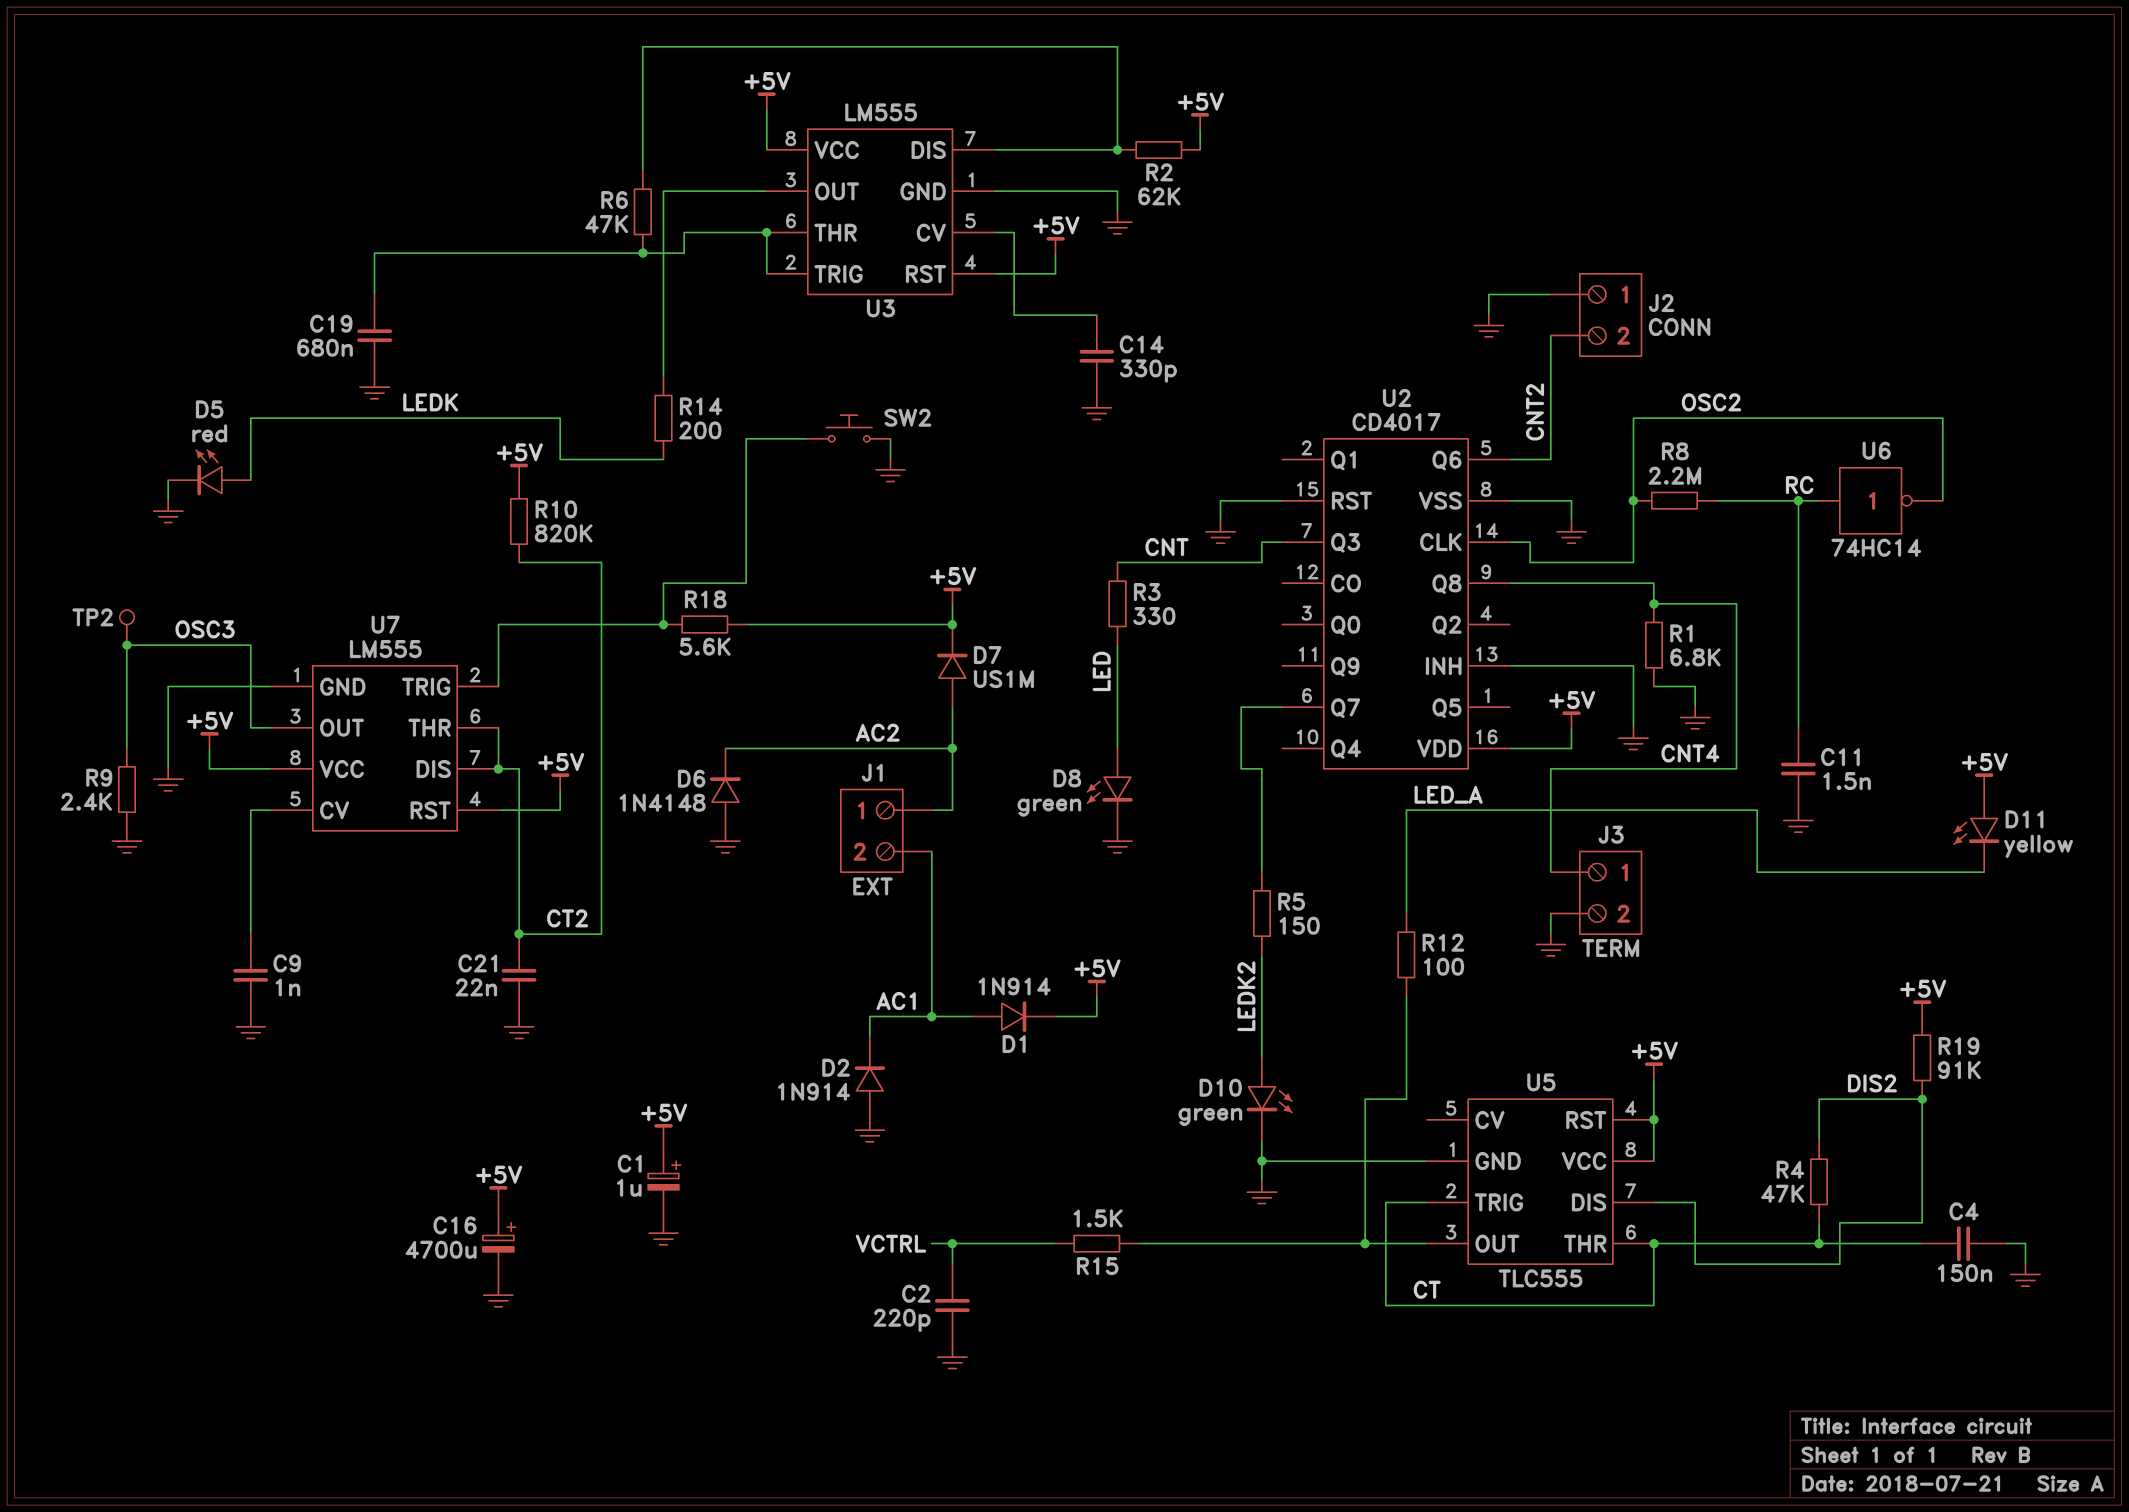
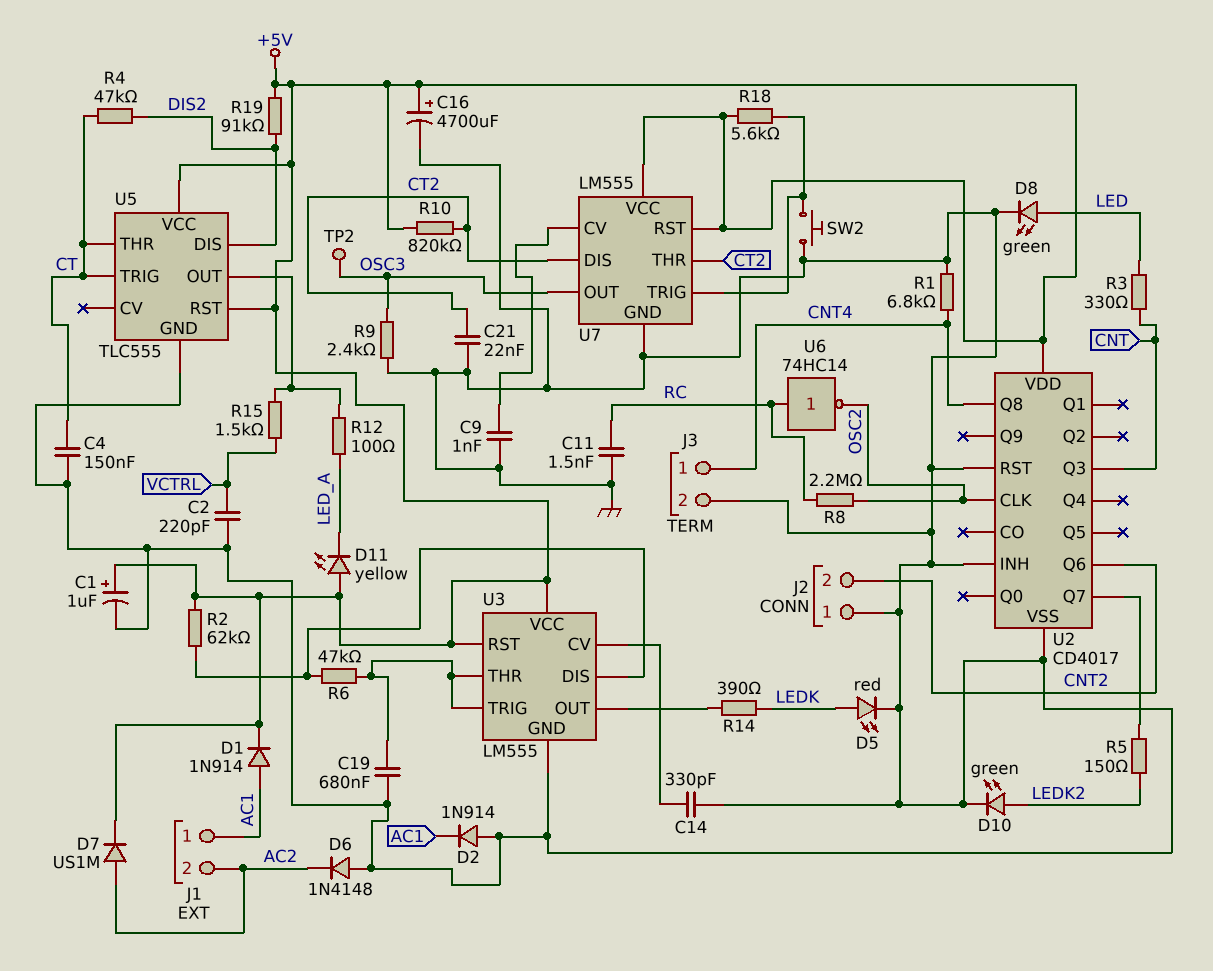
J1 pin 1: AC2 -> AC1
J1 pin 2: AC1 -> AC2
R14: 200 (LEDK, U3/OUT) -> 390 (LEDK, U3/OUT)

